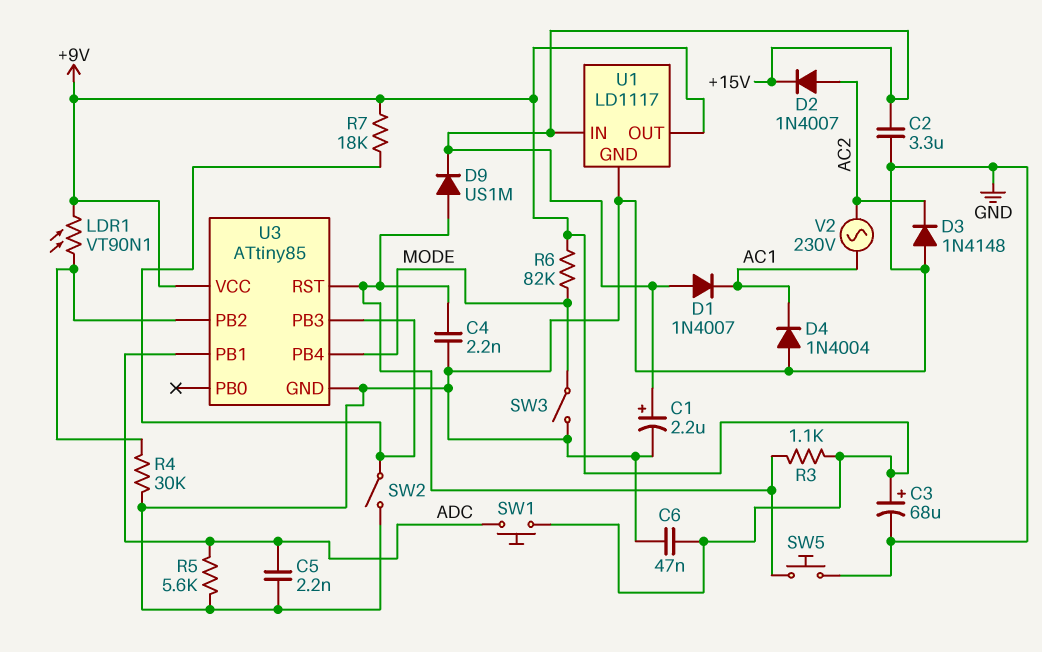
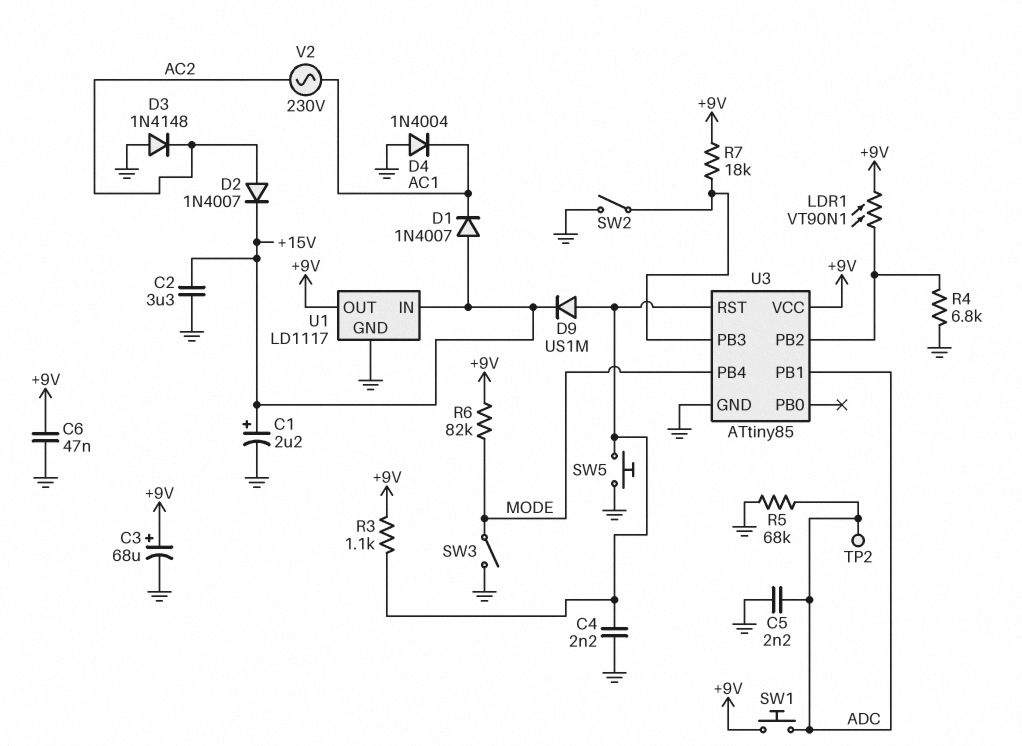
R4: 30k (GND, U3/PB2) -> 6.8k (GND, U3/PB2)
R5: 5.6k (ADC, GND) -> 68k (ADC, GND)
TP2: none -> test point (ADC)

